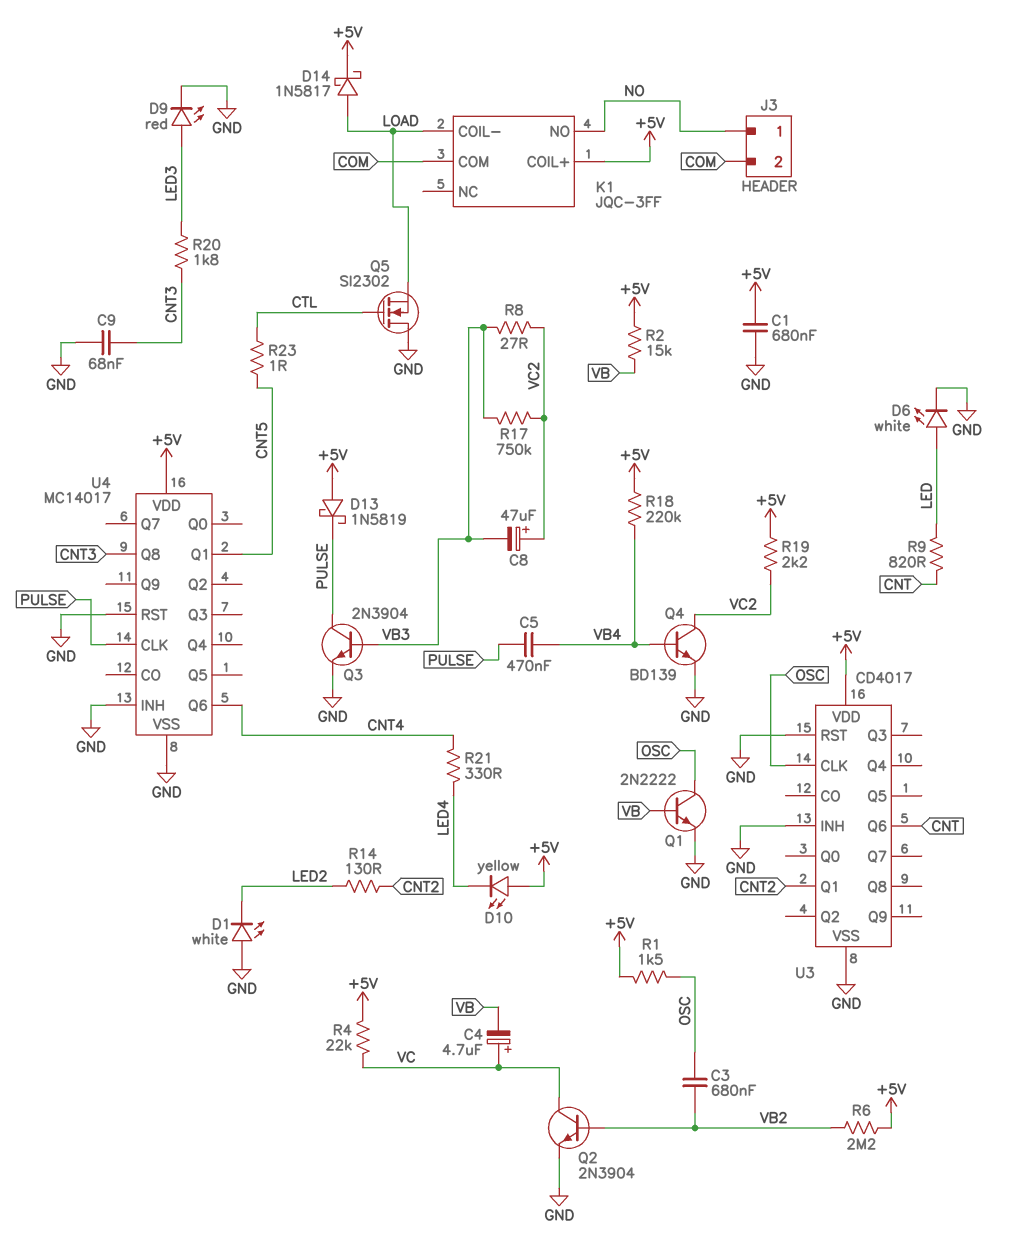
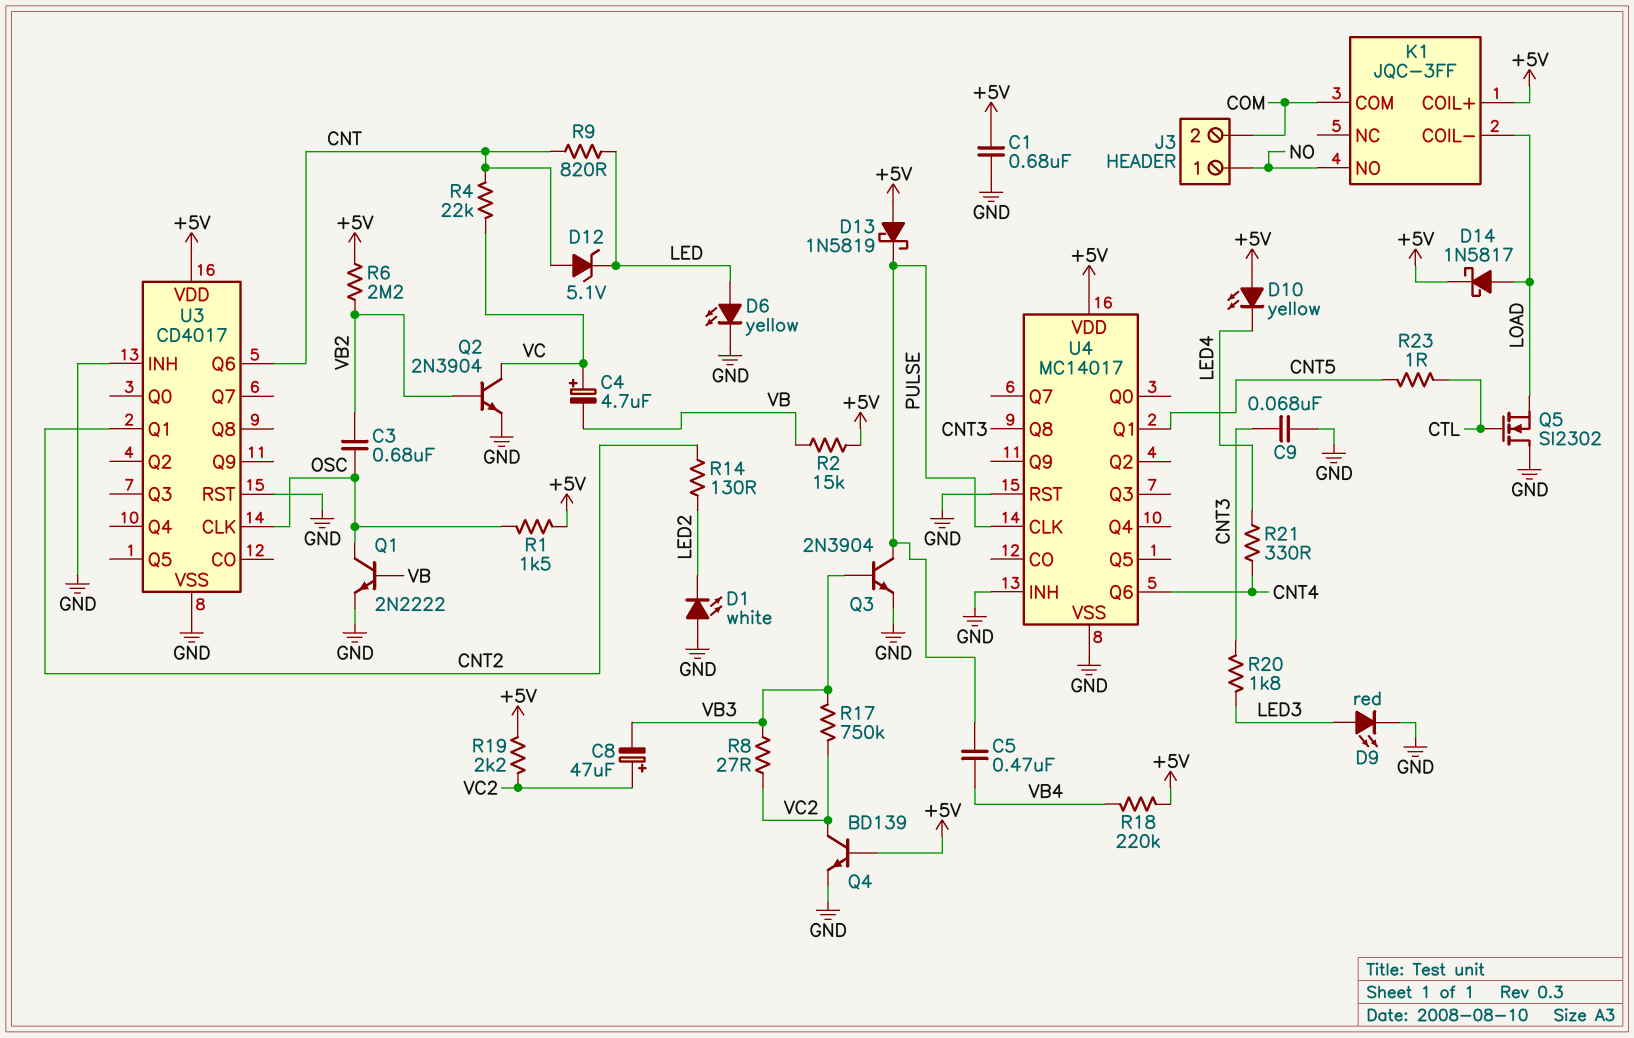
D6: LED white (A LED, K GND) -> LED yellow (A LED, K GND)
D12: none -> zener 5.1V (A CNT, K LED)
Q4: NPN BD139 (B VB4, C VC2, E GND) -> NPN BD139 (B +5V, C VC2, E GND)
R4: 22k (+5V, VC) -> 22k (CNT, VC)

